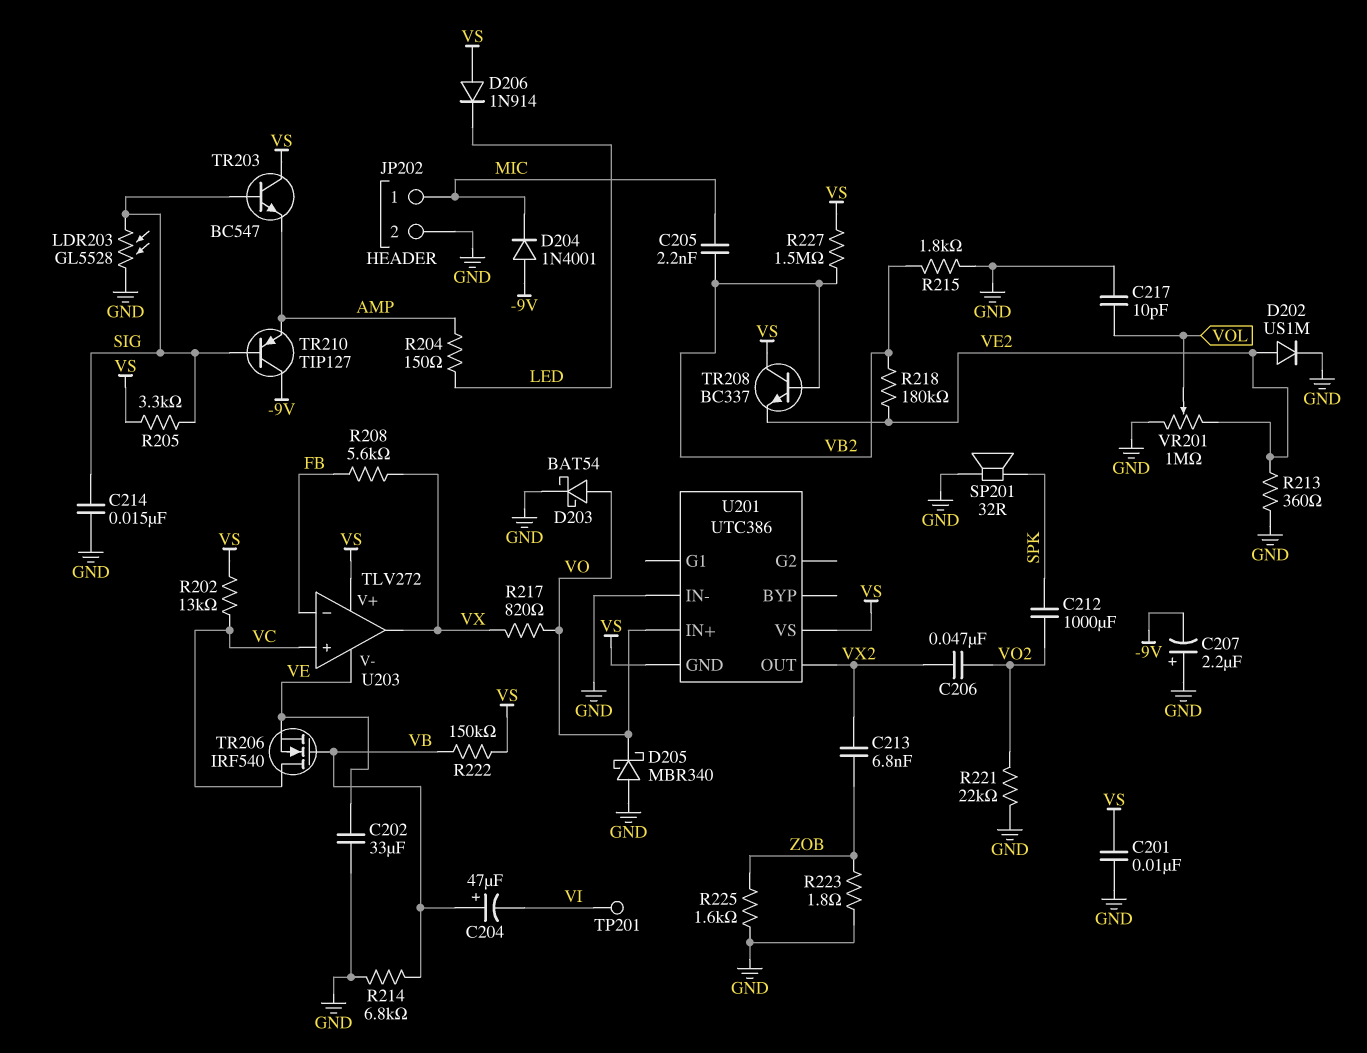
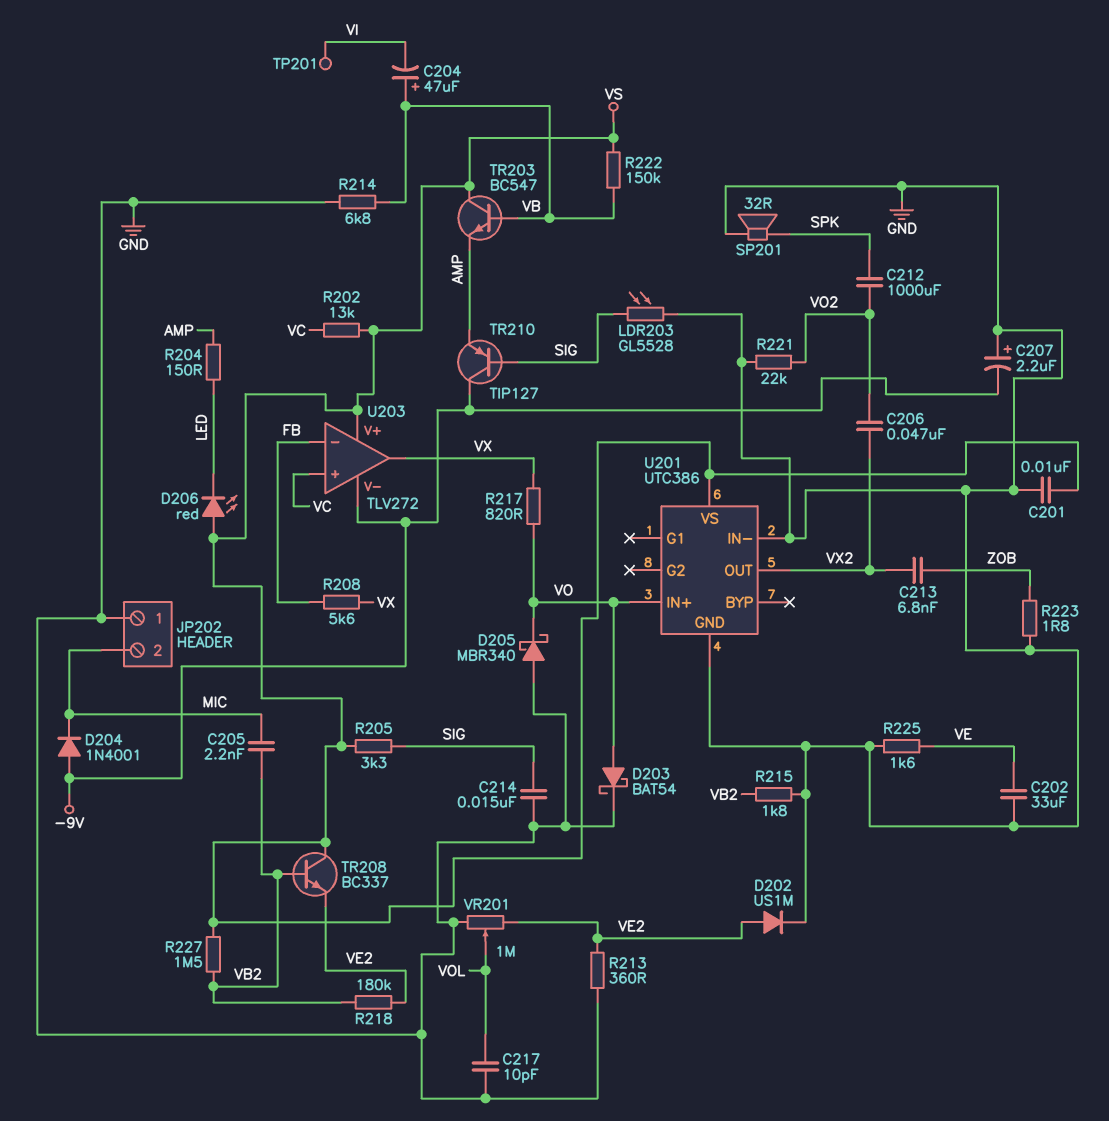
D206: diode 1N914 (A VS, K LED) -> LED red (A VS, K LED)
JP202 pin 1: MIC -> GND
JP202 pin 2: GND -> MIC
R225: 1.6k (GND, ZOB) -> 1.6k (GND, VE)
TR203: NPN BC547 (B SIG, C VS, E AMP) -> NPN BC547 (B VB, C VS, E AMP)
TR206: NMOS IRF540 (G VB, D VC, S VE) -> none
U201 pin GND: VS -> GND
U203 pin V-: VE -> -9V

